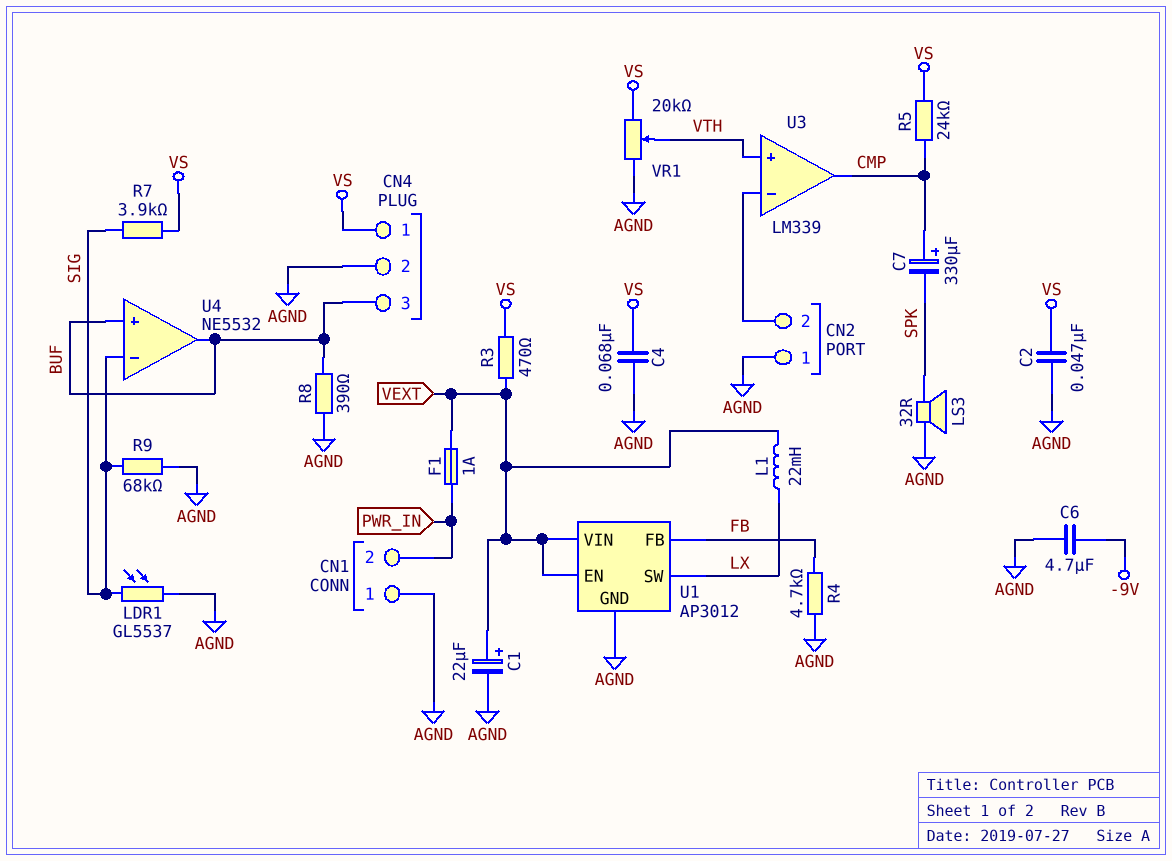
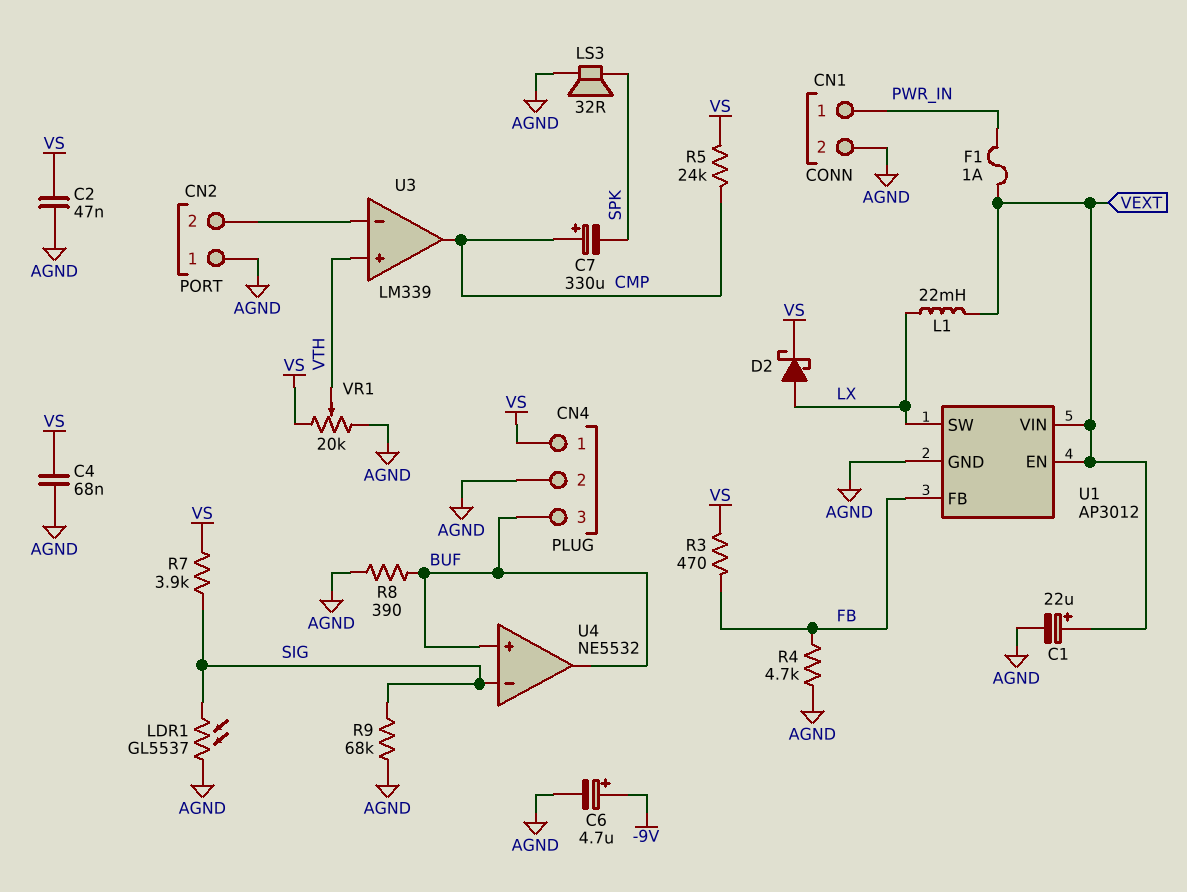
C6: 4.7uF (-9V, AGND) -> 4.7uF (plus -9V, minus AGND)
CN1 pin 1: AGND -> PWR_IN
CN1 pin 2: PWR_IN -> AGND
D2: none -> schottky (A LX, K VS)
R3: 470 (VEXT, VS) -> 470 (FB, VS)

